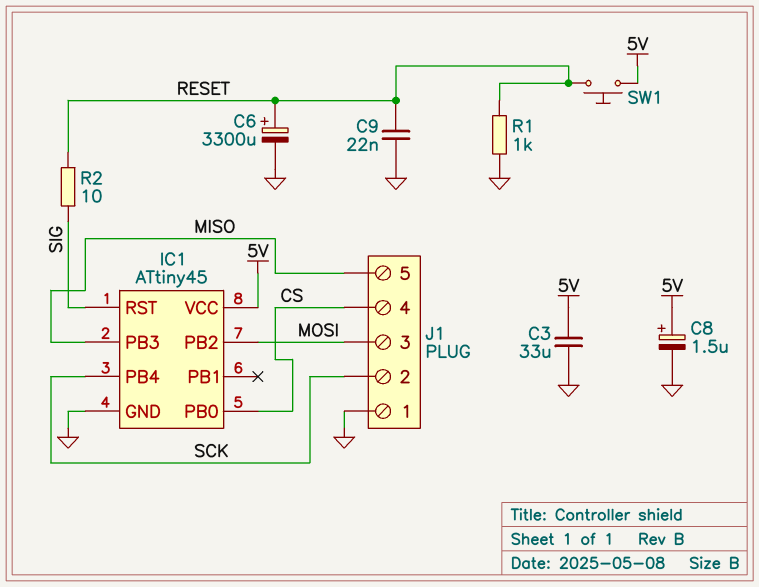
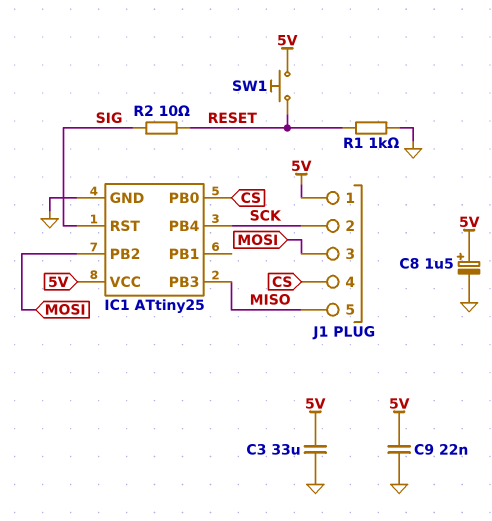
C6: 3300uF (plus RESET, minus GND) -> none
C9: 22nF (GND, RESET) -> 22nF (5V, GND)
IC1: ATtiny45 -> ATtiny25
J1 pin 1: GND -> 5V

